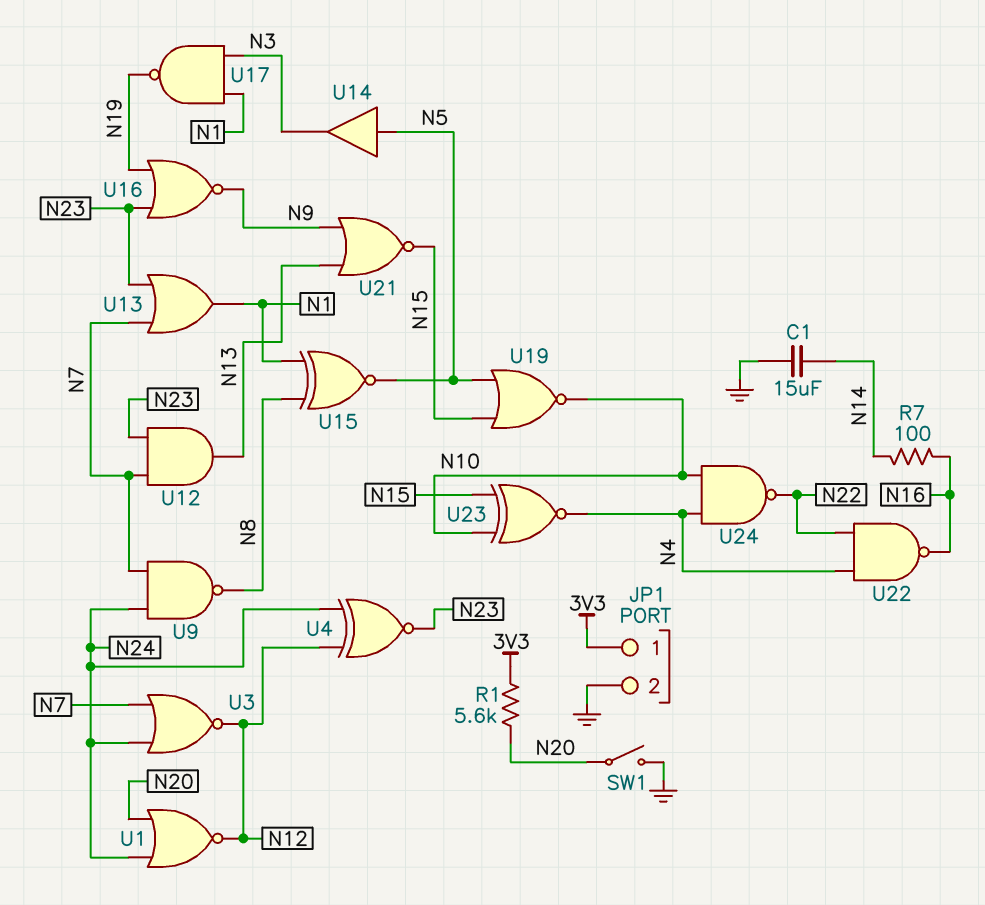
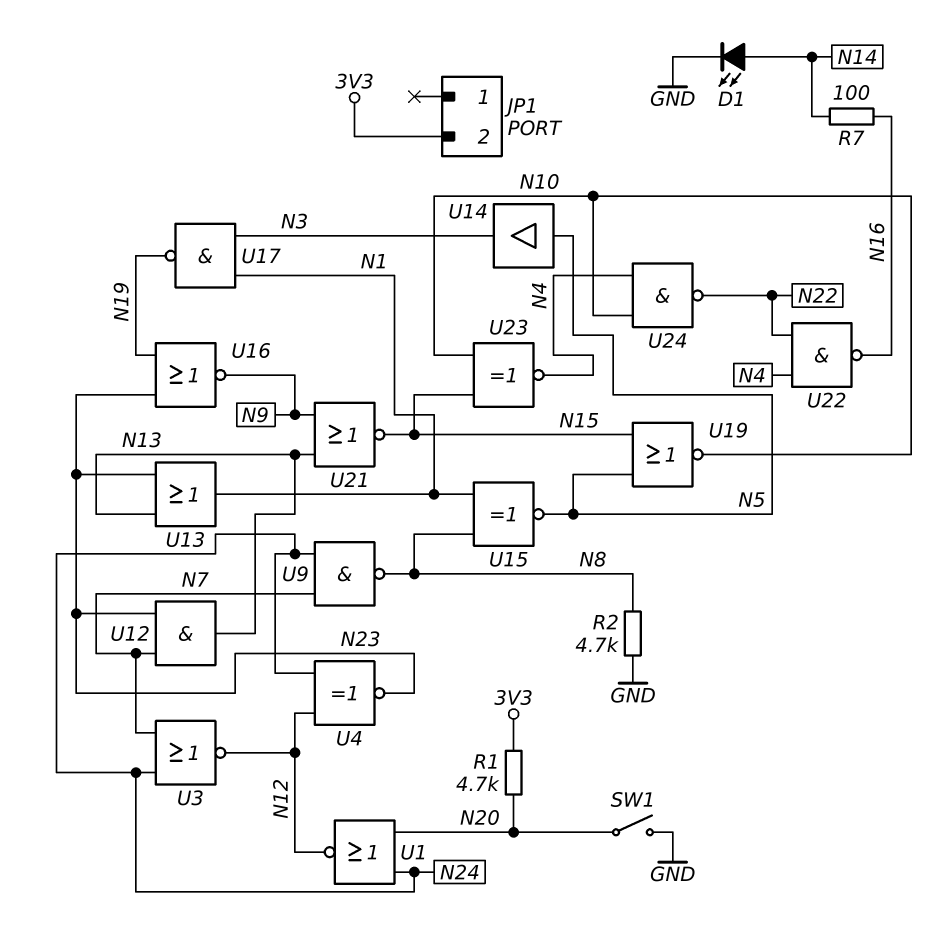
C1: 15uF (GND, N14) -> none
D1: none -> LED (A N14, K GND)
JP1 pin 1: 3V3 -> none
JP1 pin 2: GND -> 3V3
R1: 5.6k (3V3, N20) -> 4.7k (3V3, N20)
R2: none -> 4.7k (GND, N8)
U13: OR (in N7, in N23, out N1) -> OR (in N13, in N23, out N1)

